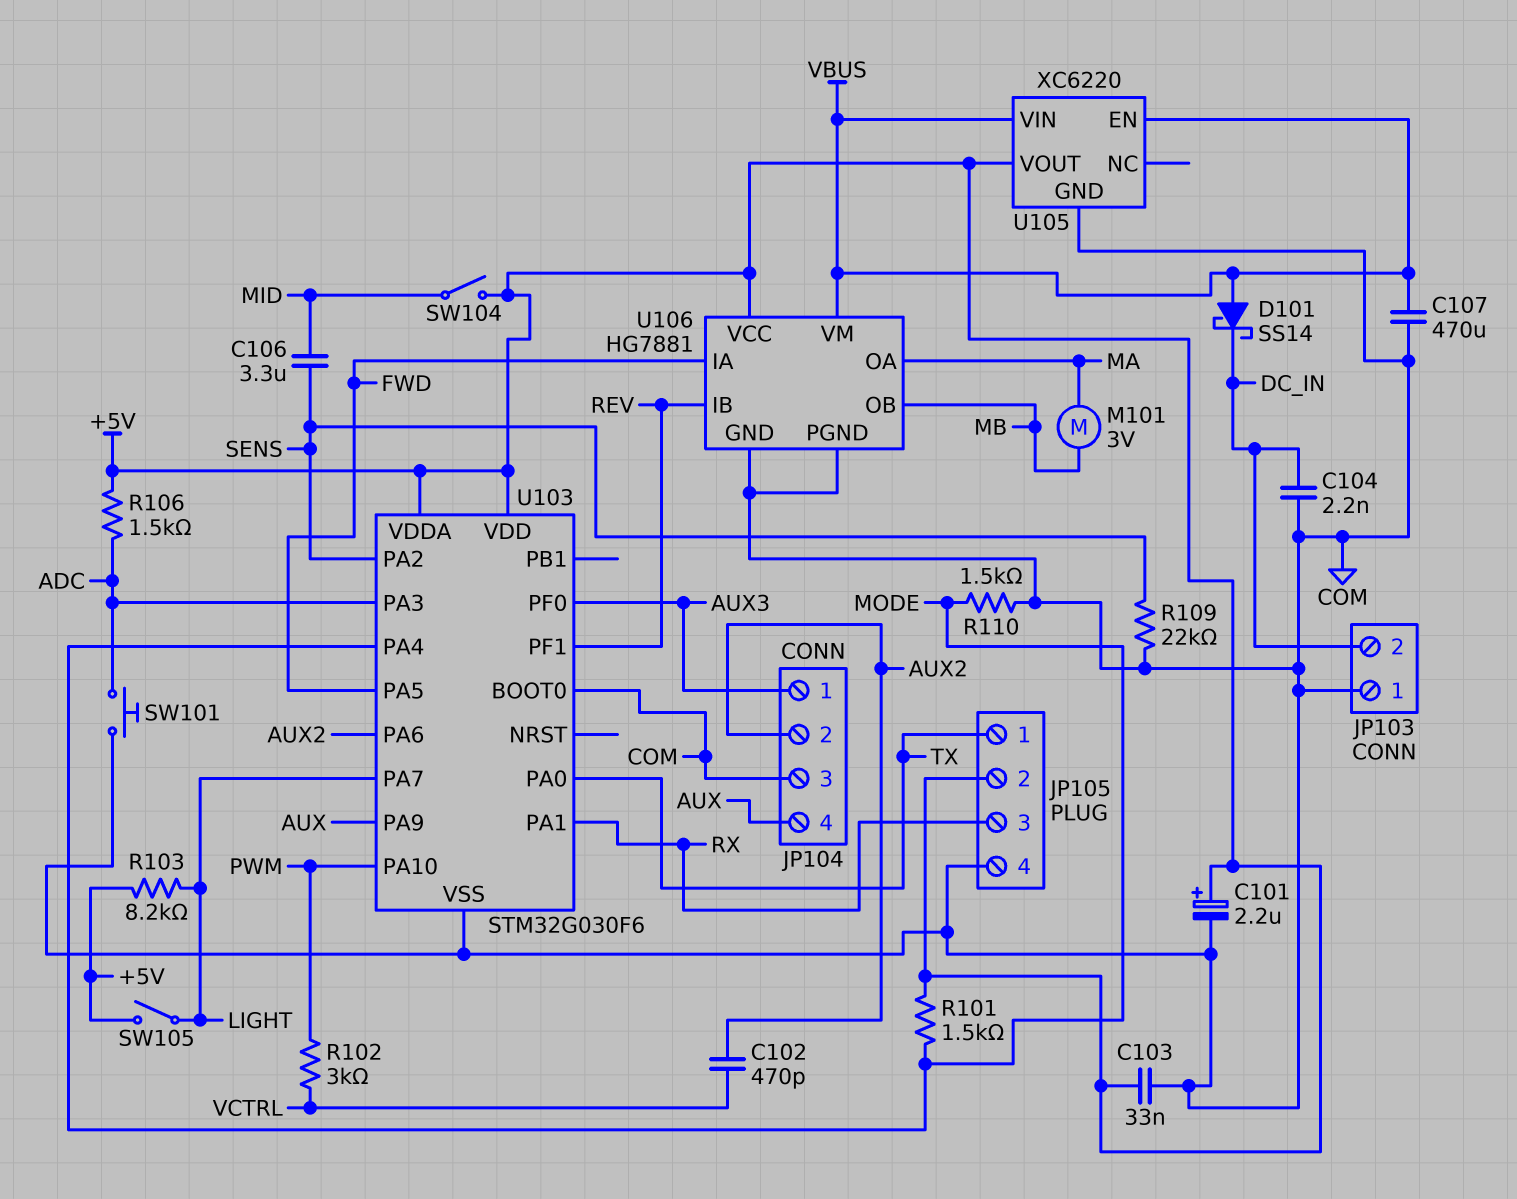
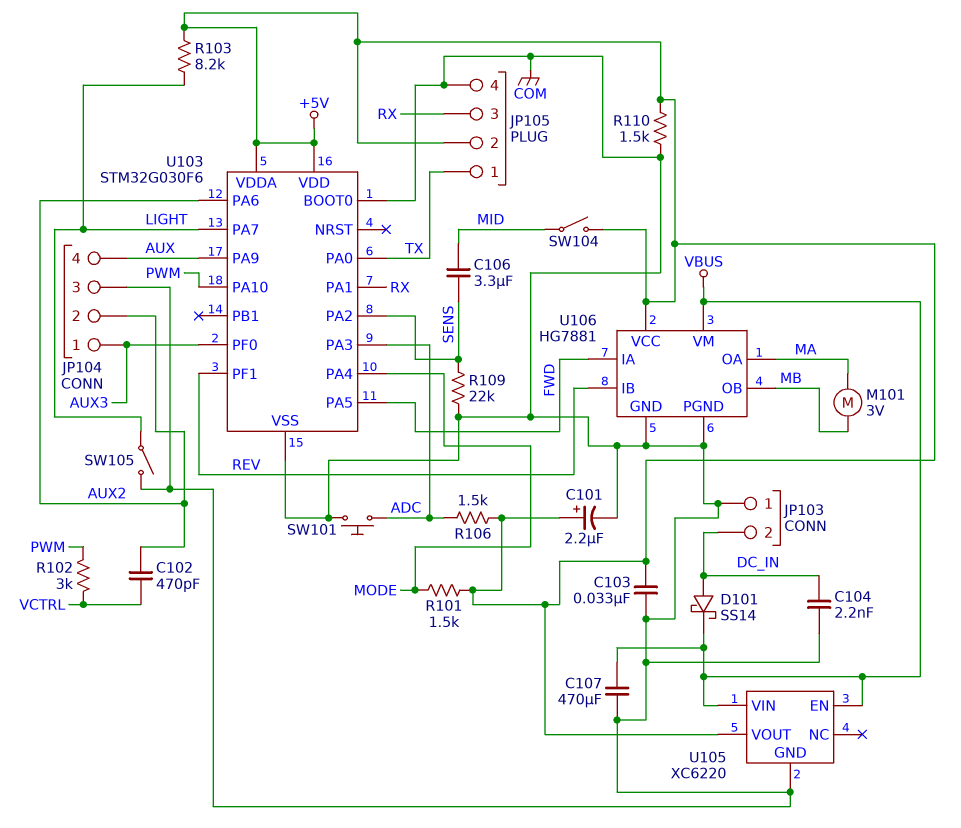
D101: schottky SS14 (A VBUS, K DC_IN) -> schottky SS14 (A DC_IN, K VBUS)
R110: 1.5k (COM, MODE) -> 1.5k (+5V, COM)
SW105: switch (+5V, LIGHT) -> switch (COM, LIGHT)

